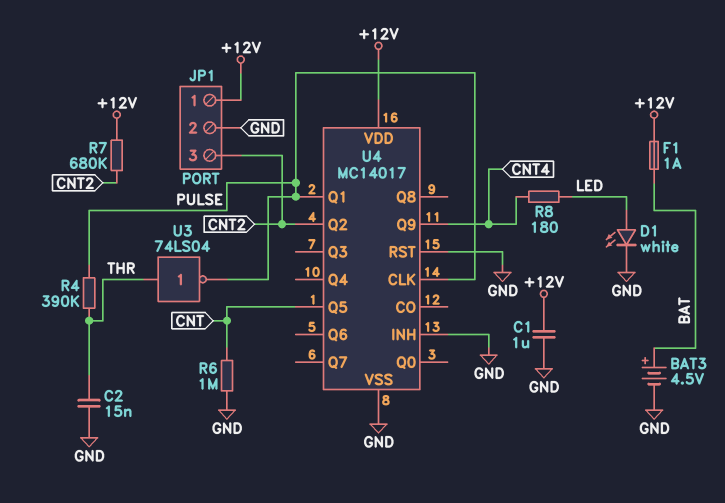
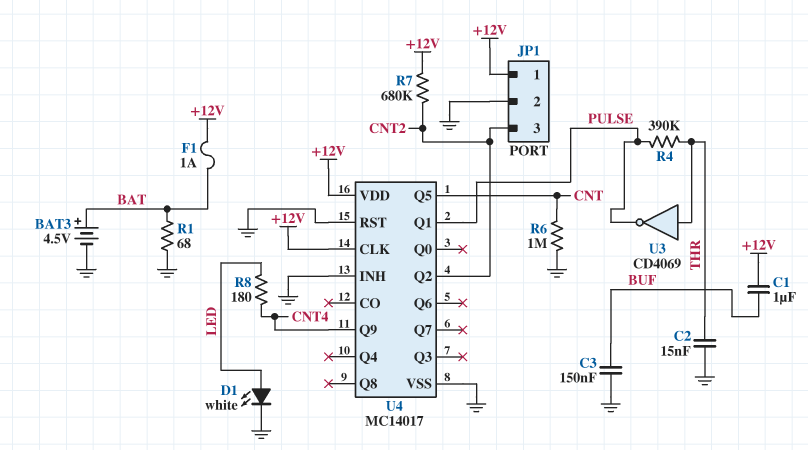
C1: 1uF (+12V, GND) -> 1uF (+12V, BUF)
C3: none -> 150nF (BUF, GND)
R1: none -> 68 (BAT, GND)
U3: NOT 74LS04 (in THR, out PULSE) -> NOT CD4069 (in THR, out PULSE)
U4 pin CLK: PULSE -> +12V

